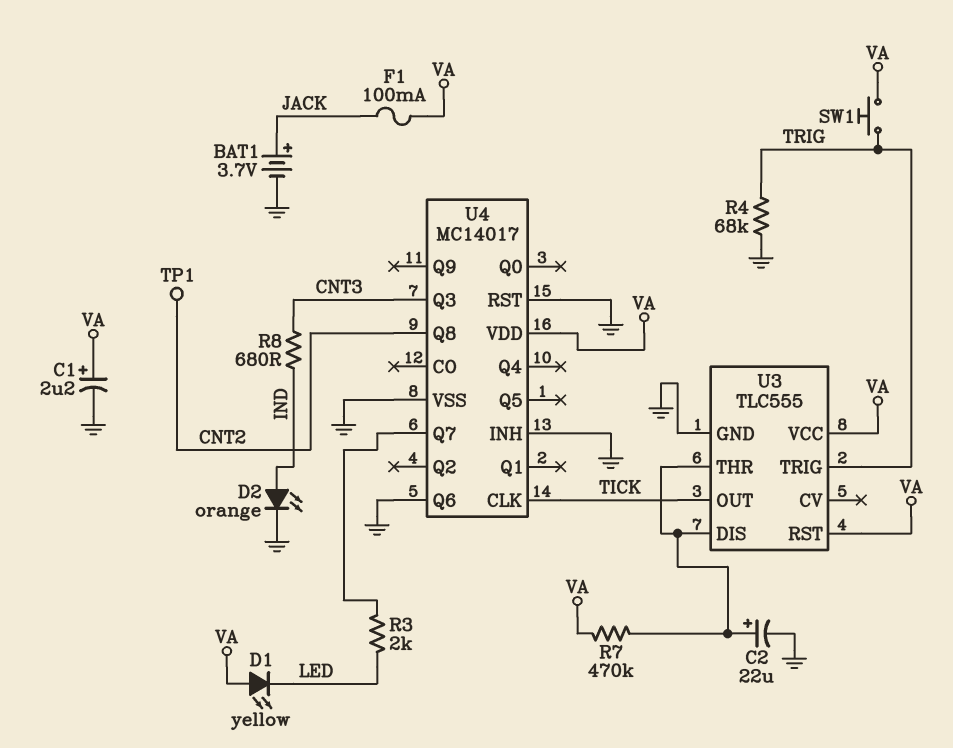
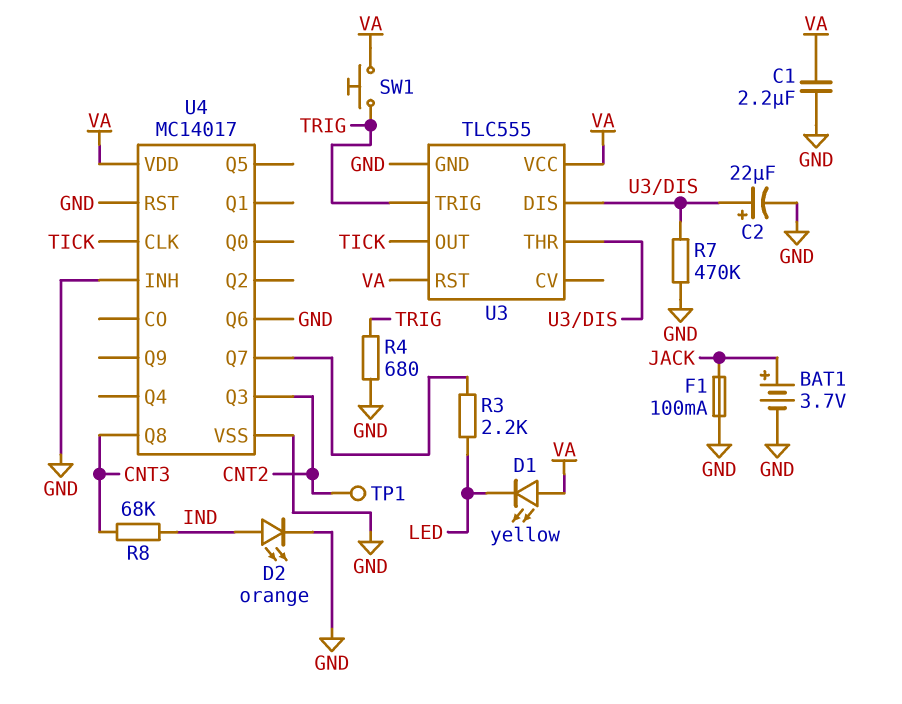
C1: 2.2uF (plus VA, minus GND) -> 2.2uF (GND, VA)
F1: 100mA (JACK, VA) -> 100mA (GND, JACK)
R3: 2k (LED, U4/Q7) -> 2.2k (LED, U4/Q7)
R4: 68k (GND, TRIG) -> 680 (GND, TRIG)
R7: 470k (U3/DIS, VA) -> 470k (GND, U3/DIS)
R8: 680 (CNT3, IND) -> 68k (CNT3, IND)
U4 pin Q3: CNT3 -> CNT2
U4 pin Q8: CNT2 -> CNT3

